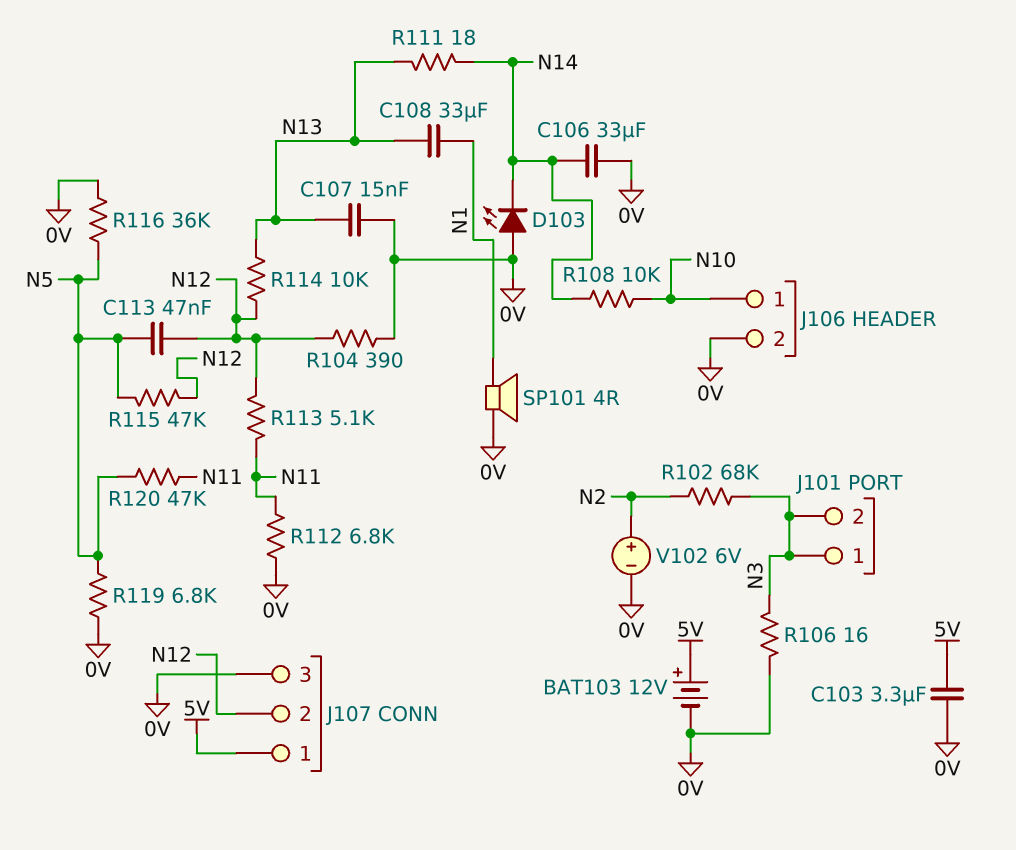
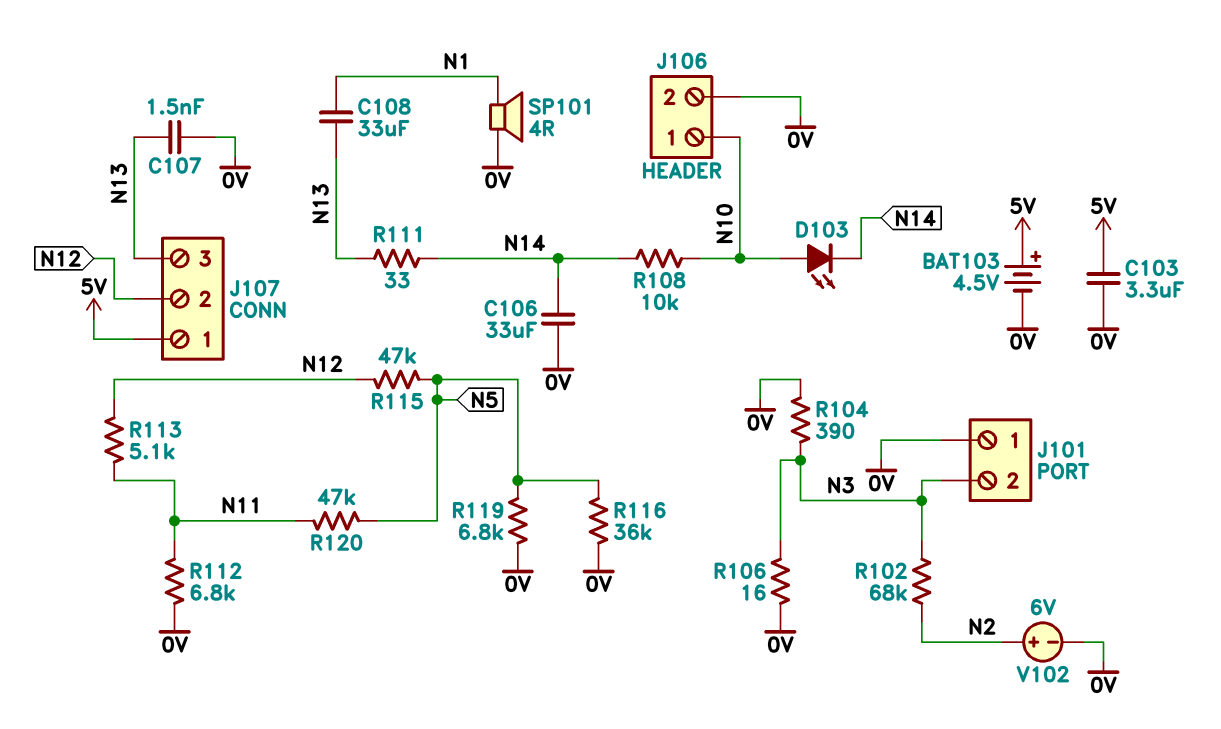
BAT103: 12V (plus 5V, minus 0V) -> 4.5V (plus 5V, minus 0V)
C107: 15nF (0V, N13) -> 1.5nF (0V, N13)
C113: 47nF (N5, N12) -> none
D103: LED (A 0V, K N14) -> LED (A N10, K N14)
J101 pin 1: N3 -> 0V
J107 pin 3: 0V -> N13
R104: 390 (0V, N12) -> 390 (0V, N3)
R111: 18 (N13, N14) -> 33 (N13, N14)
R114: 10k (N12, N13) -> none

